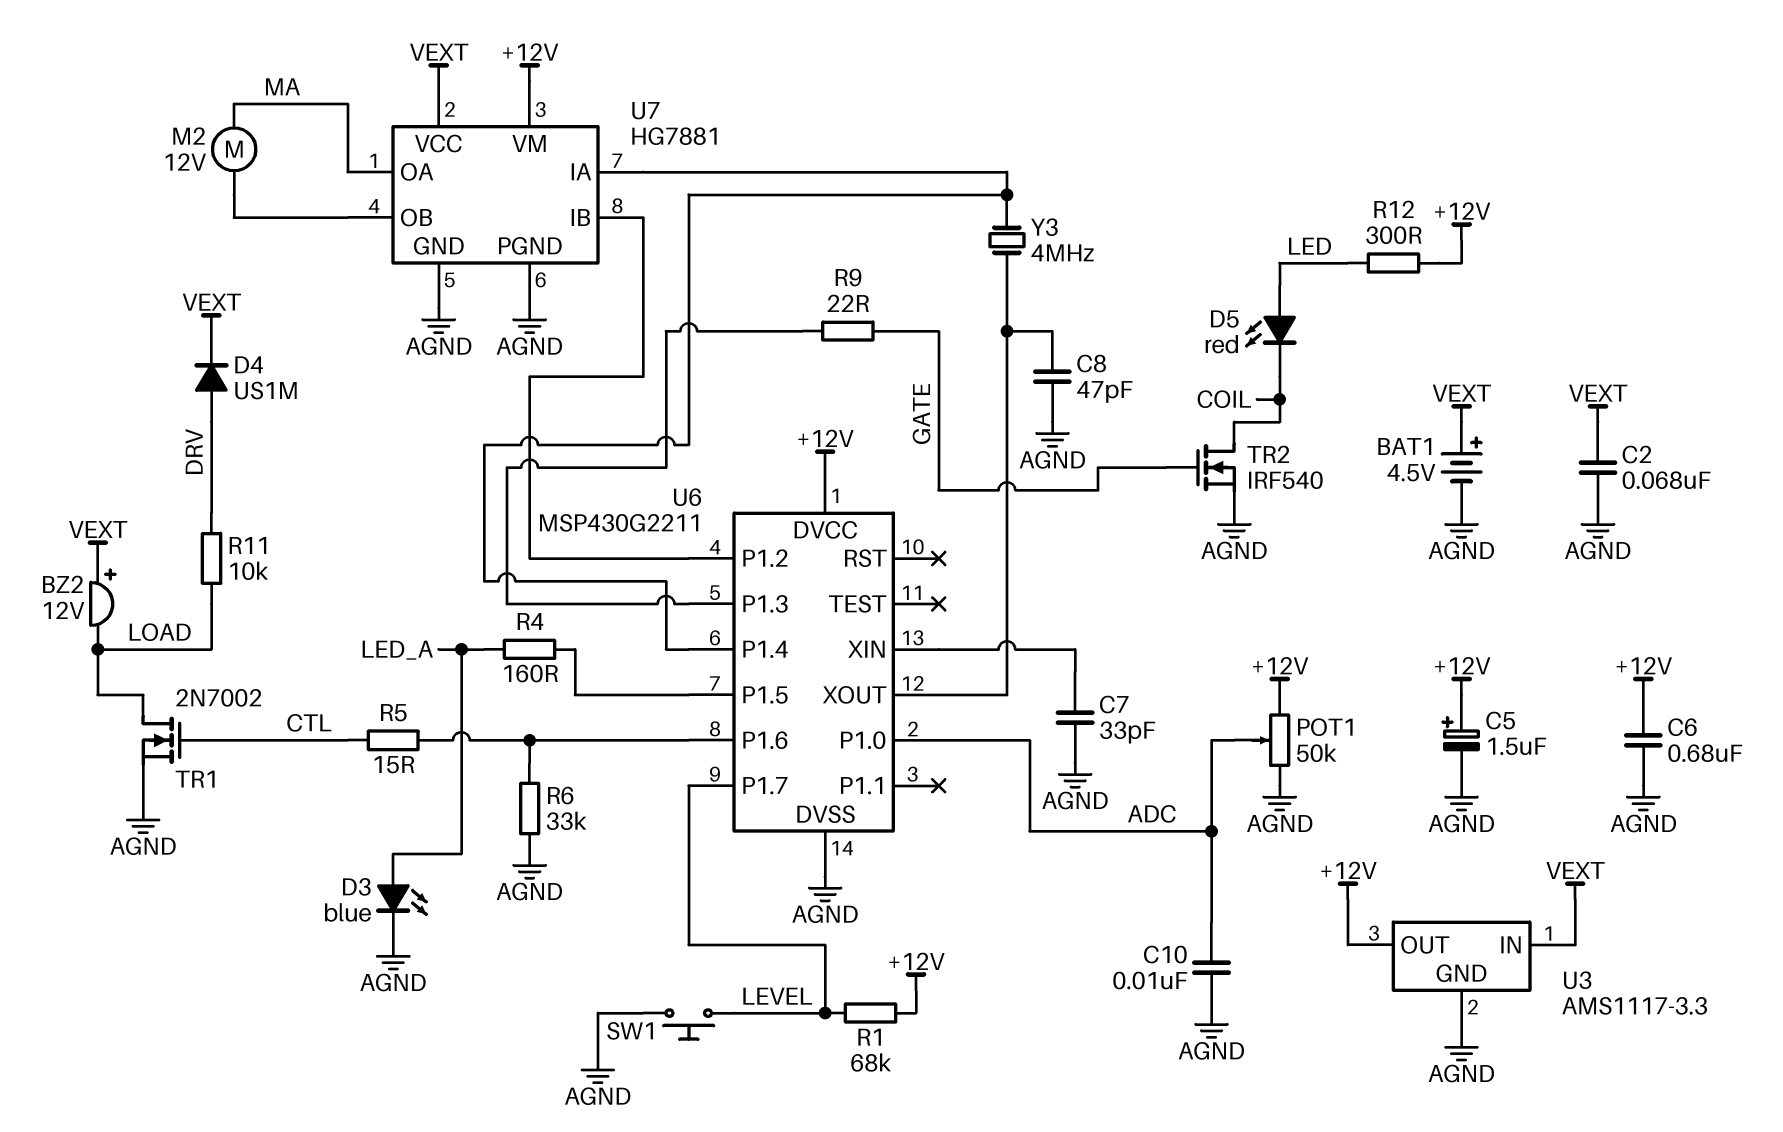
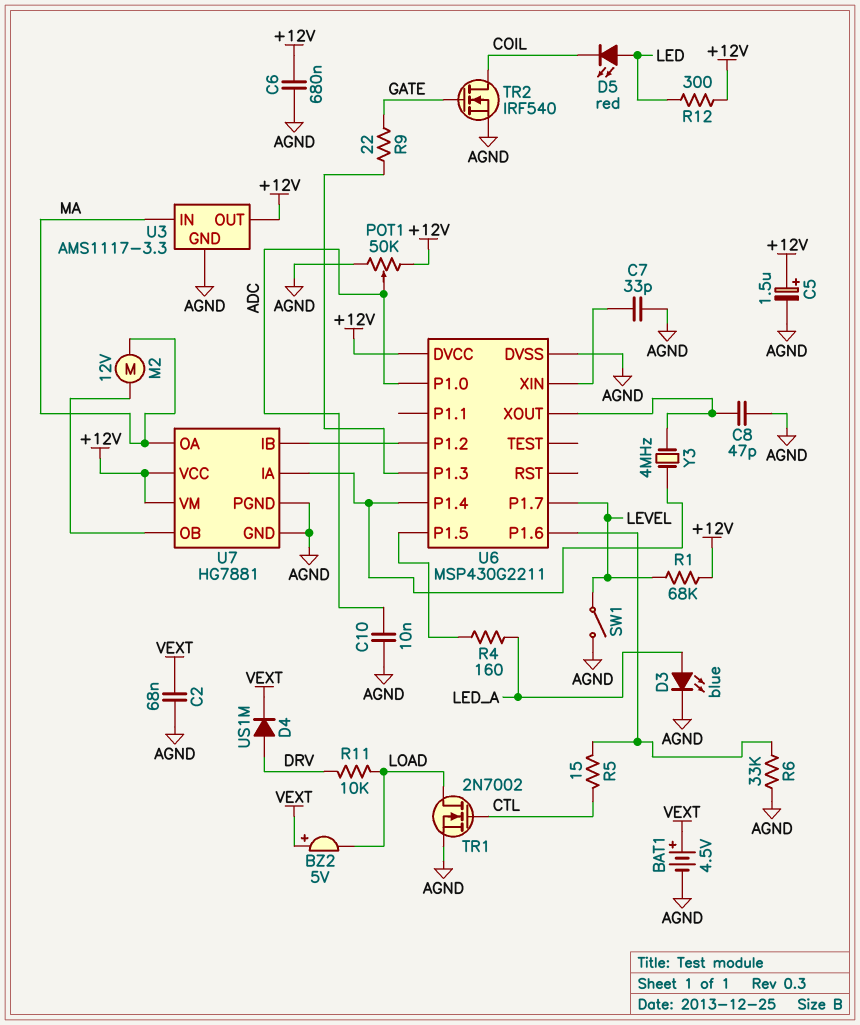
BZ2: buzzer 12V (plus VEXT, minus LOAD) -> buzzer 5V (plus VEXT, minus LOAD)
SW1: button (AGND, LEVEL) -> switch (AGND, LEVEL)
U3 pin IN: VEXT -> MA
U7 pin VCC: VEXT -> +12V

